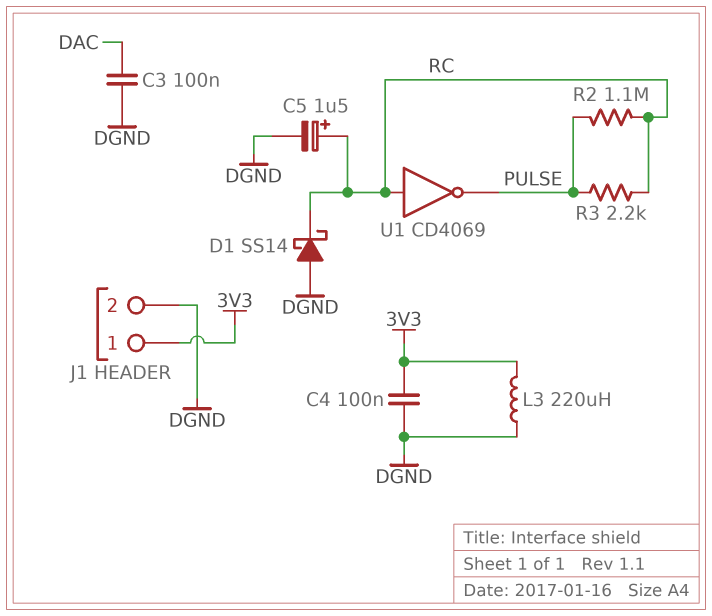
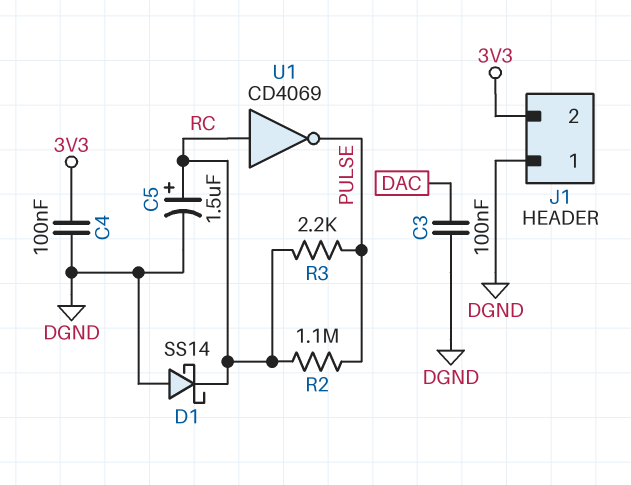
J1 pin 1: 3V3 -> DGND
J1 pin 2: DGND -> 3V3
L3: 220uH (3V3, DGND) -> none

